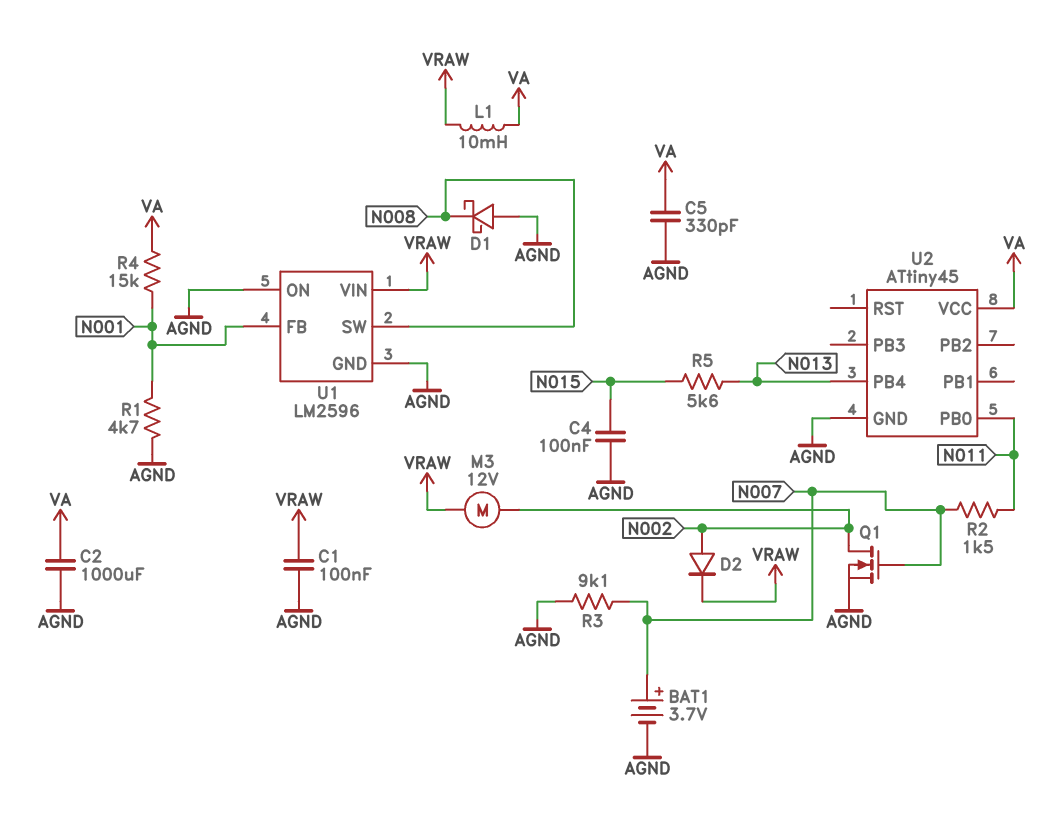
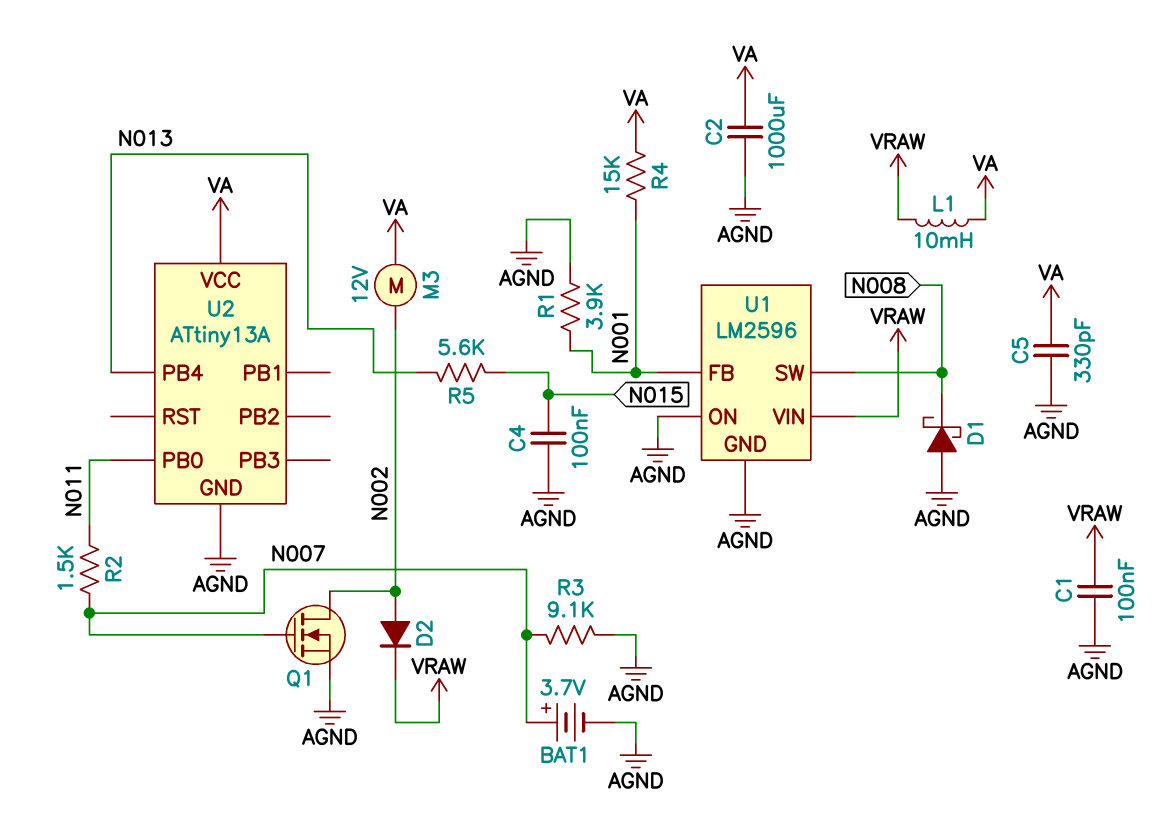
M3: motor 12V (N002, VRAW) -> motor 12V (N002, VA)
R1: 4.7k (AGND, N001) -> 3.9k (AGND, N001)
U2: ATtiny45 -> ATtiny13A

